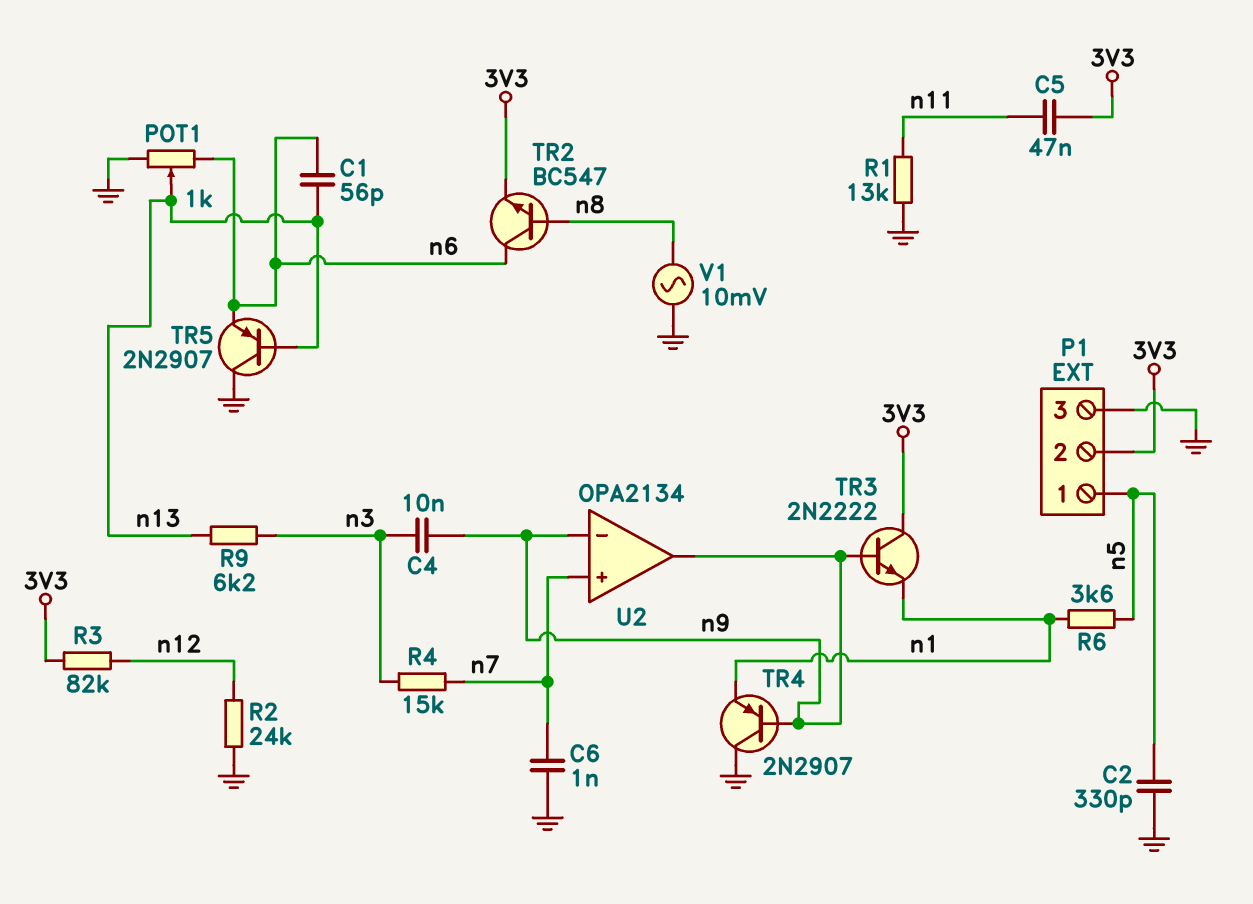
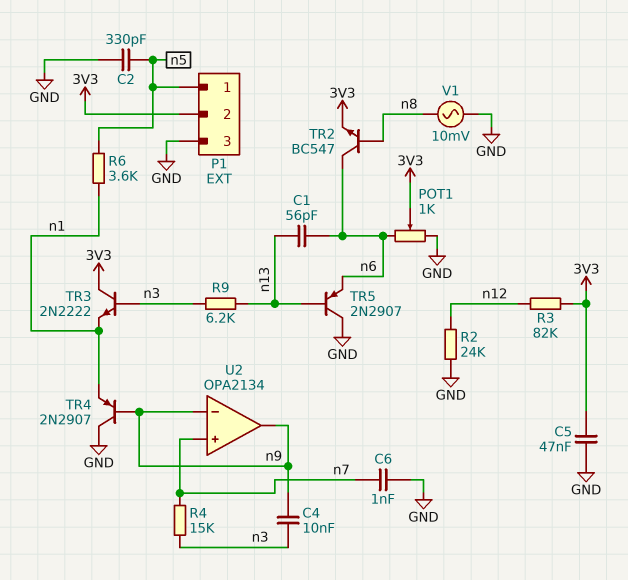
C5: 47nF (3V3, n11) -> 47nF (3V3, GND)
POT1: 1k (GND, n6, wiper n13) -> 1k (GND, n6, wiper 3V3)
R1: 13k (GND, n11) -> none
TR3: NPN 2N2222 (B n9, C 3V3, E n1) -> NPN 2N2222 (B n3, C 3V3, E n1)

